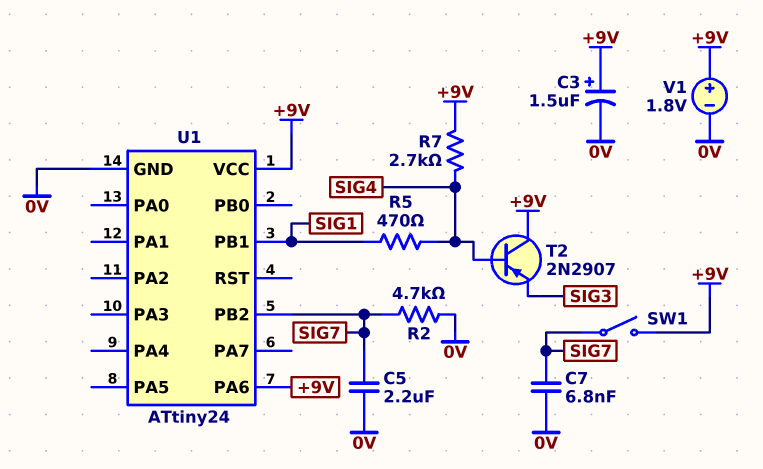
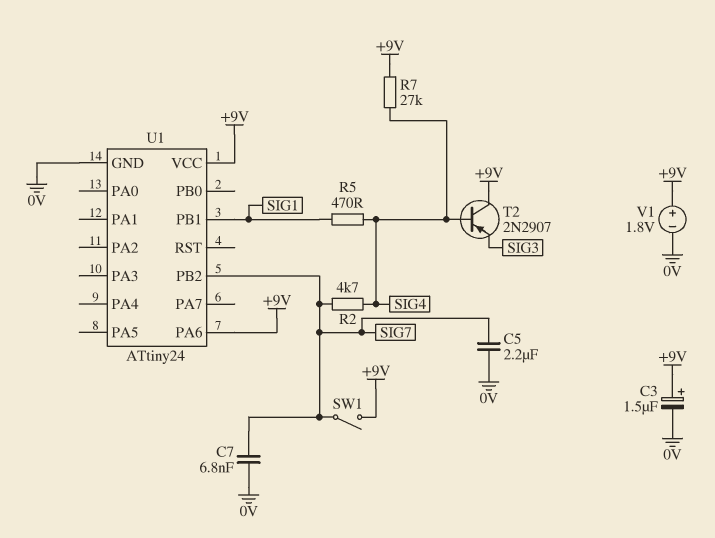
R2: 4.7k (0V, SIG7) -> 4.7k (SIG4, SIG7)
R7: 2.7k (+9V, SIG4) -> 27k (+9V, SIG4)

